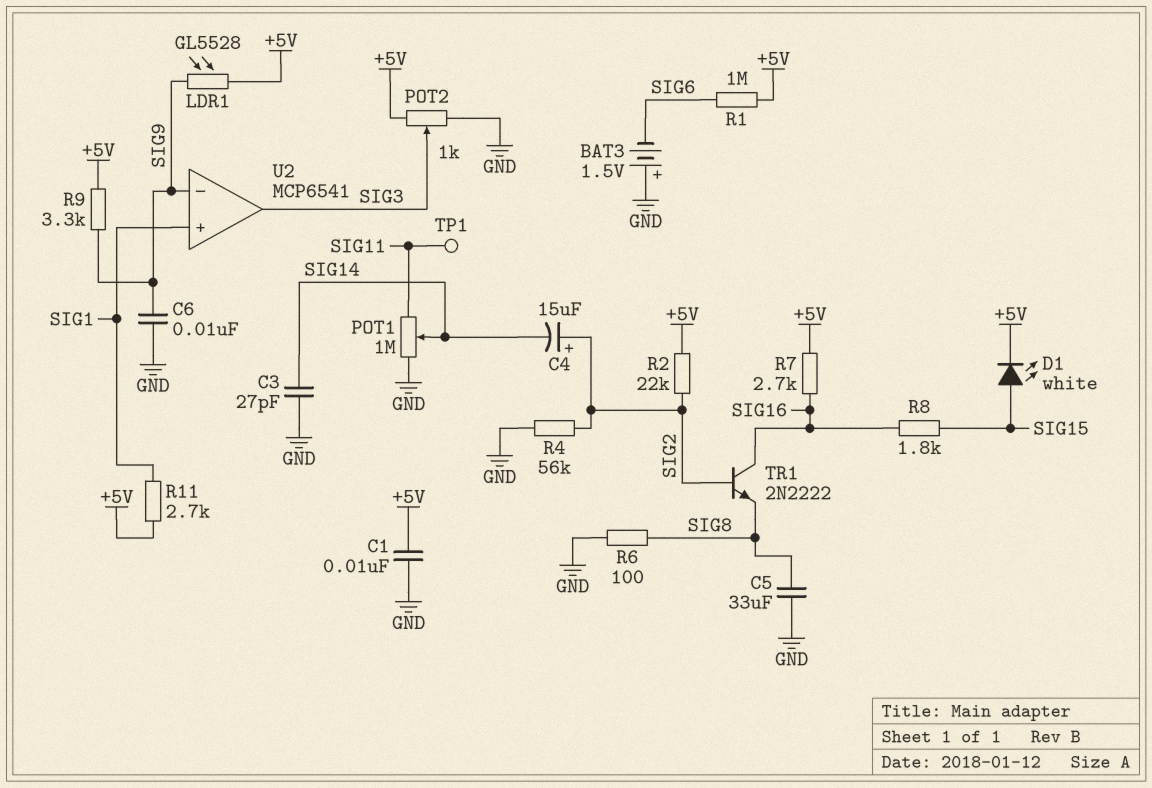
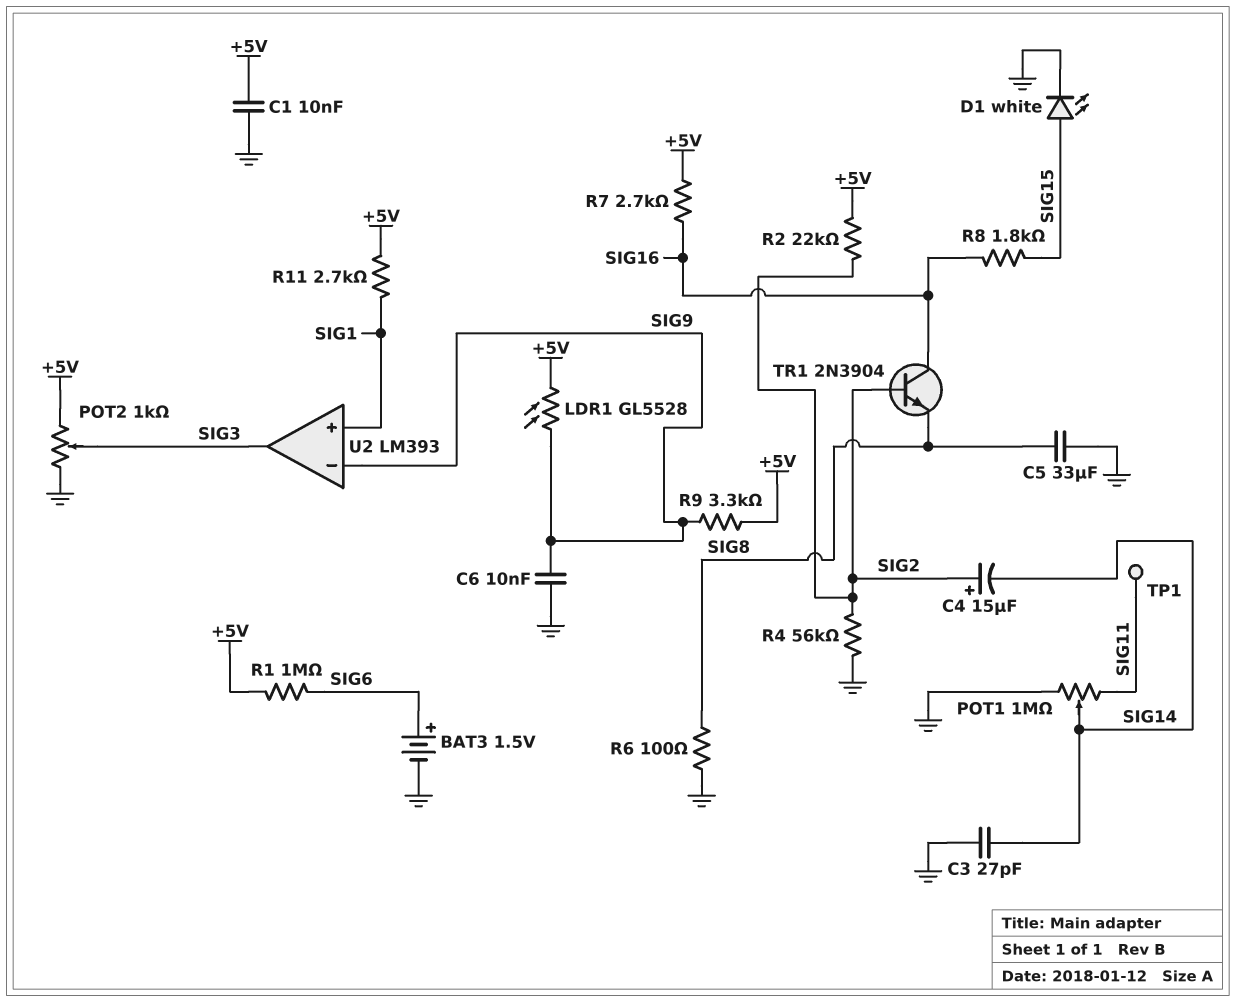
BAT3: 1.5V (plus GND, minus SIG6) -> 1.5V (plus SIG6, minus GND)
D1: LED white (A SIG15, K +5V) -> LED white (A SIG15, K GND)
TR1: NPN 2N2222 (B SIG2, C SIG16, E SIG8) -> NPN 2N3904 (B SIG2, C SIG16, E SIG8)
U2: MCP6541 -> LM393

